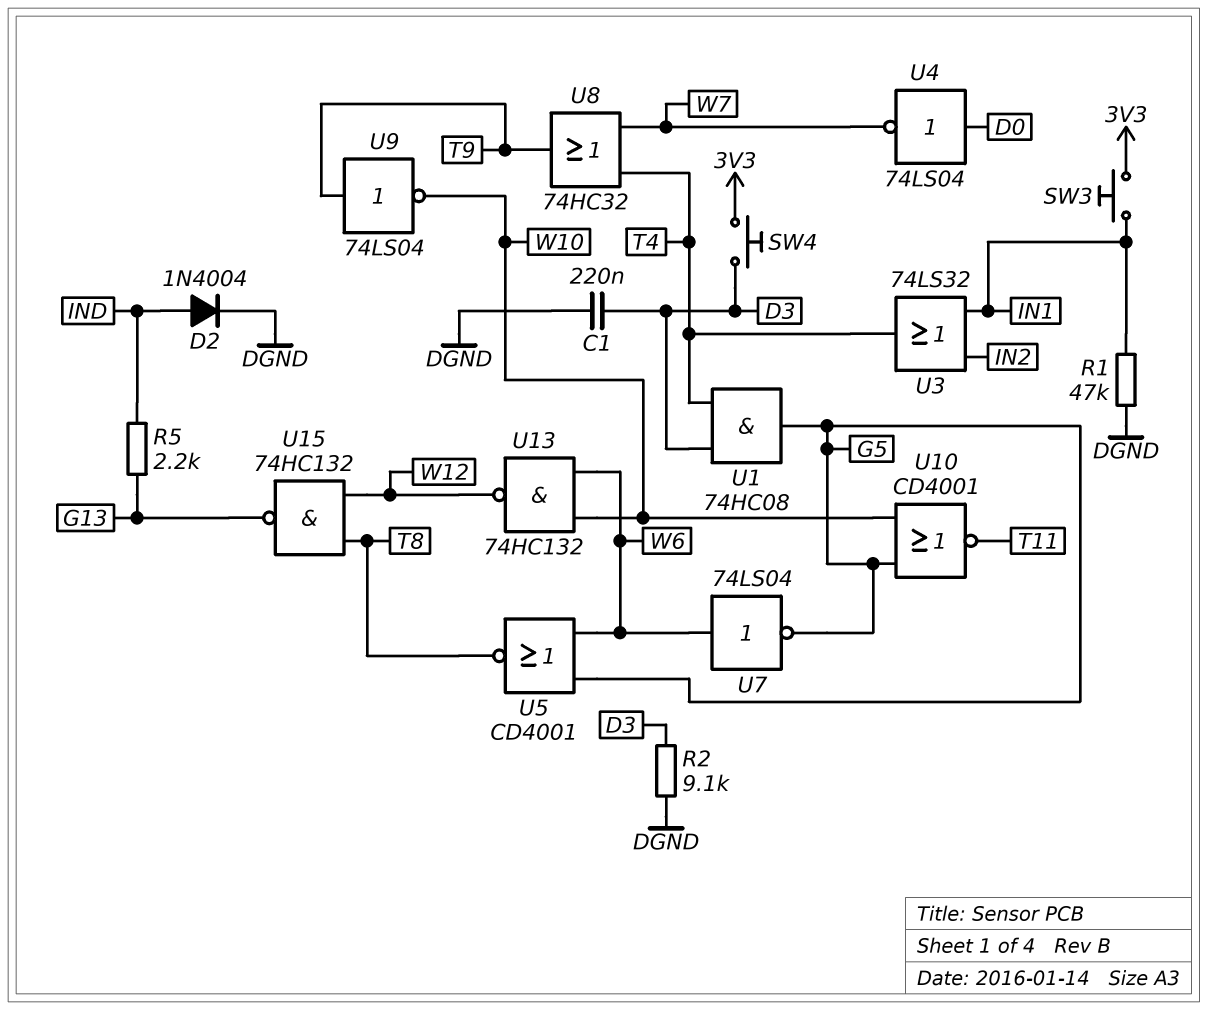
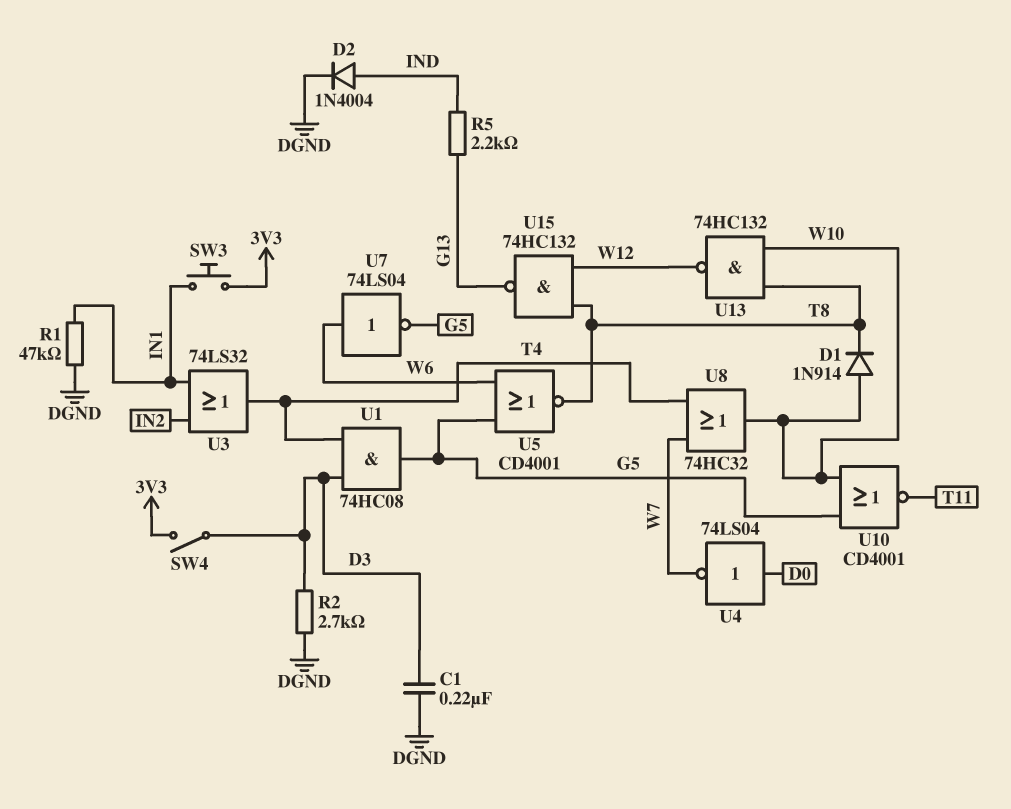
D1: none -> diode 1N914 (A W10, K T8)
R2: 9.1k (D3, DGND) -> 2.7k (D3, DGND)
SW4: button (3V3, D3) -> switch (3V3, D3)
U8: OR 74HC32 (in T4, in W7, out T9) -> OR 74HC32 (in T4, in W7, out W10)
U9: NOT 74LS04 (in T9, out W10) -> none
U13: NAND 74HC132 (in W6, in W10, out W12) -> NAND 74HC132 (in T8, in W10, out W12)

